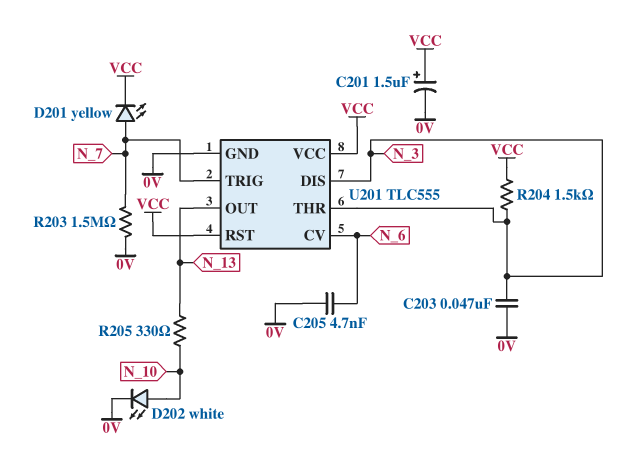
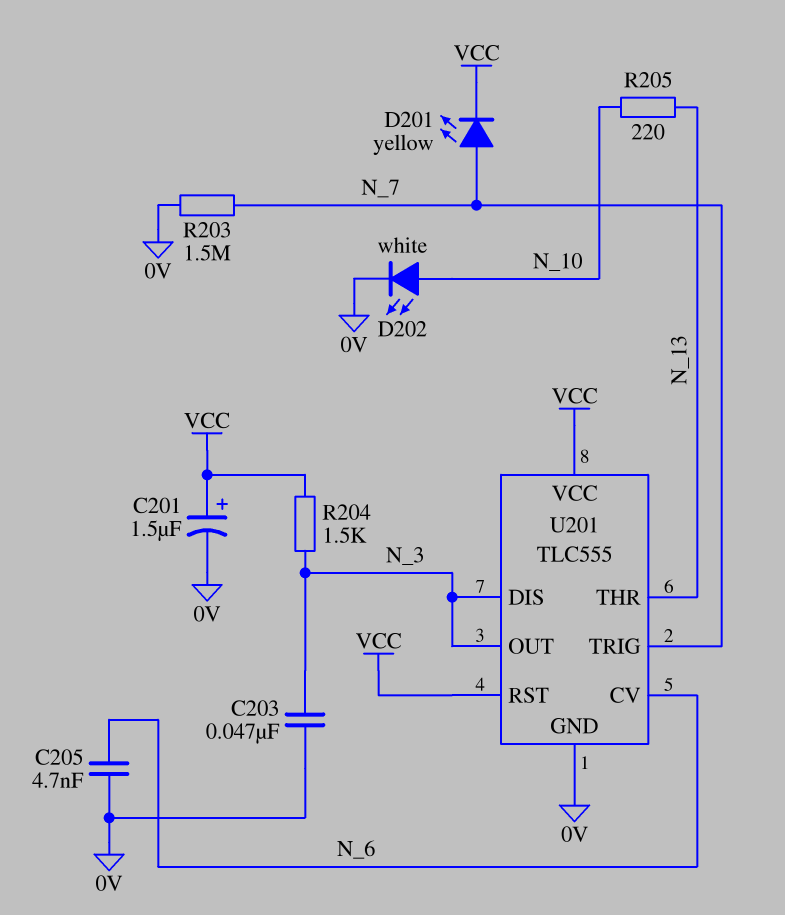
R205: 330 (N_10, N_13) -> 220 (N_10, N_13)
U201 pin OUT: N_13 -> N_3
U201 pin THR: N_3 -> N_13

